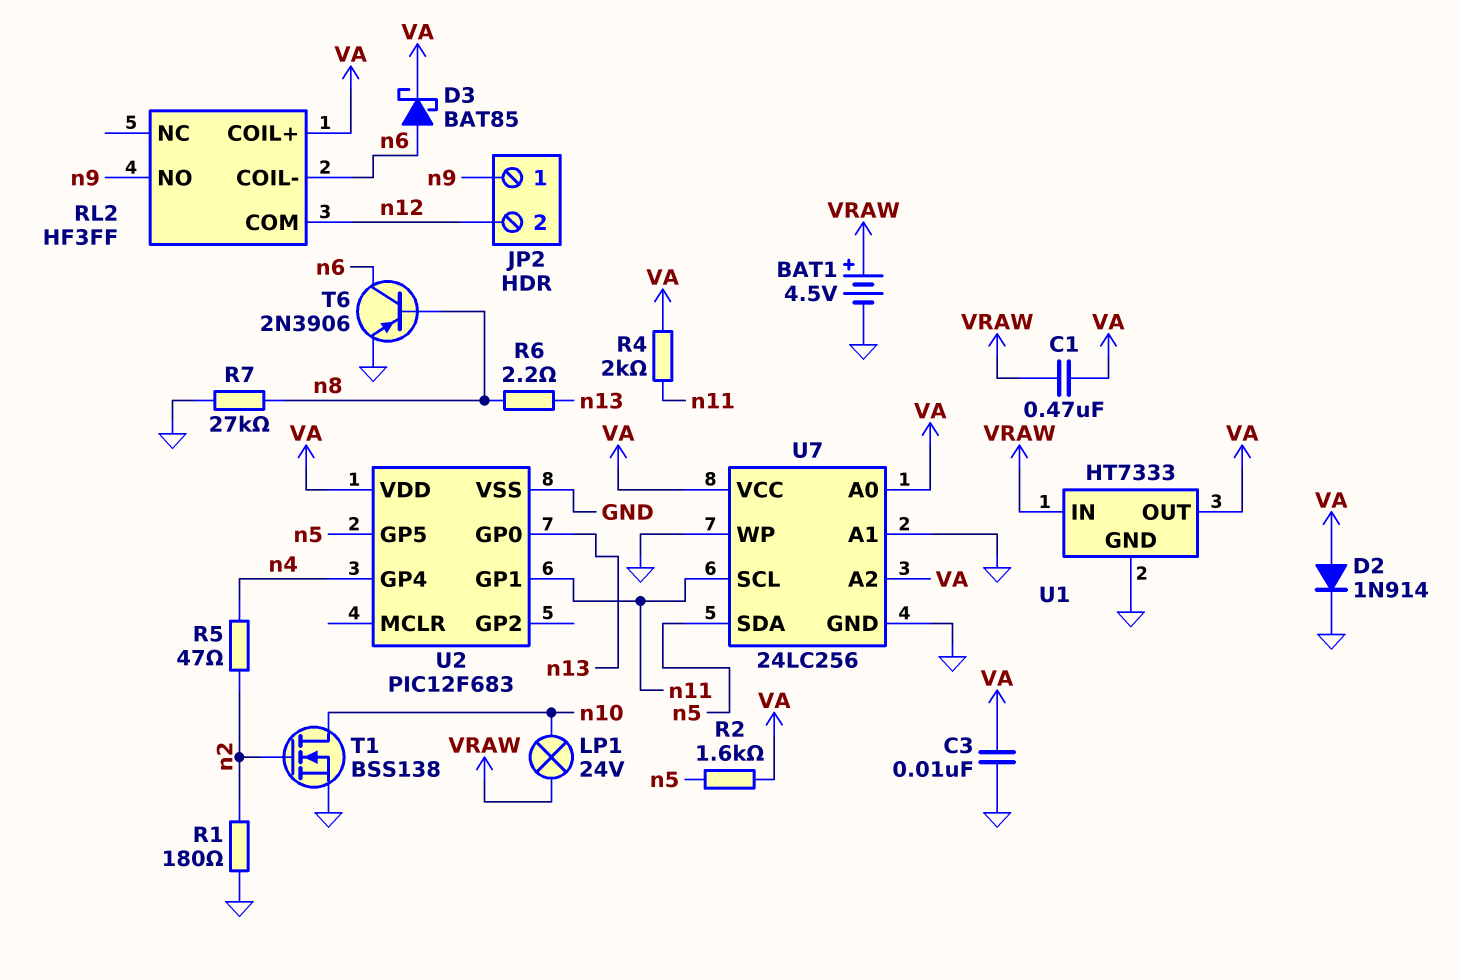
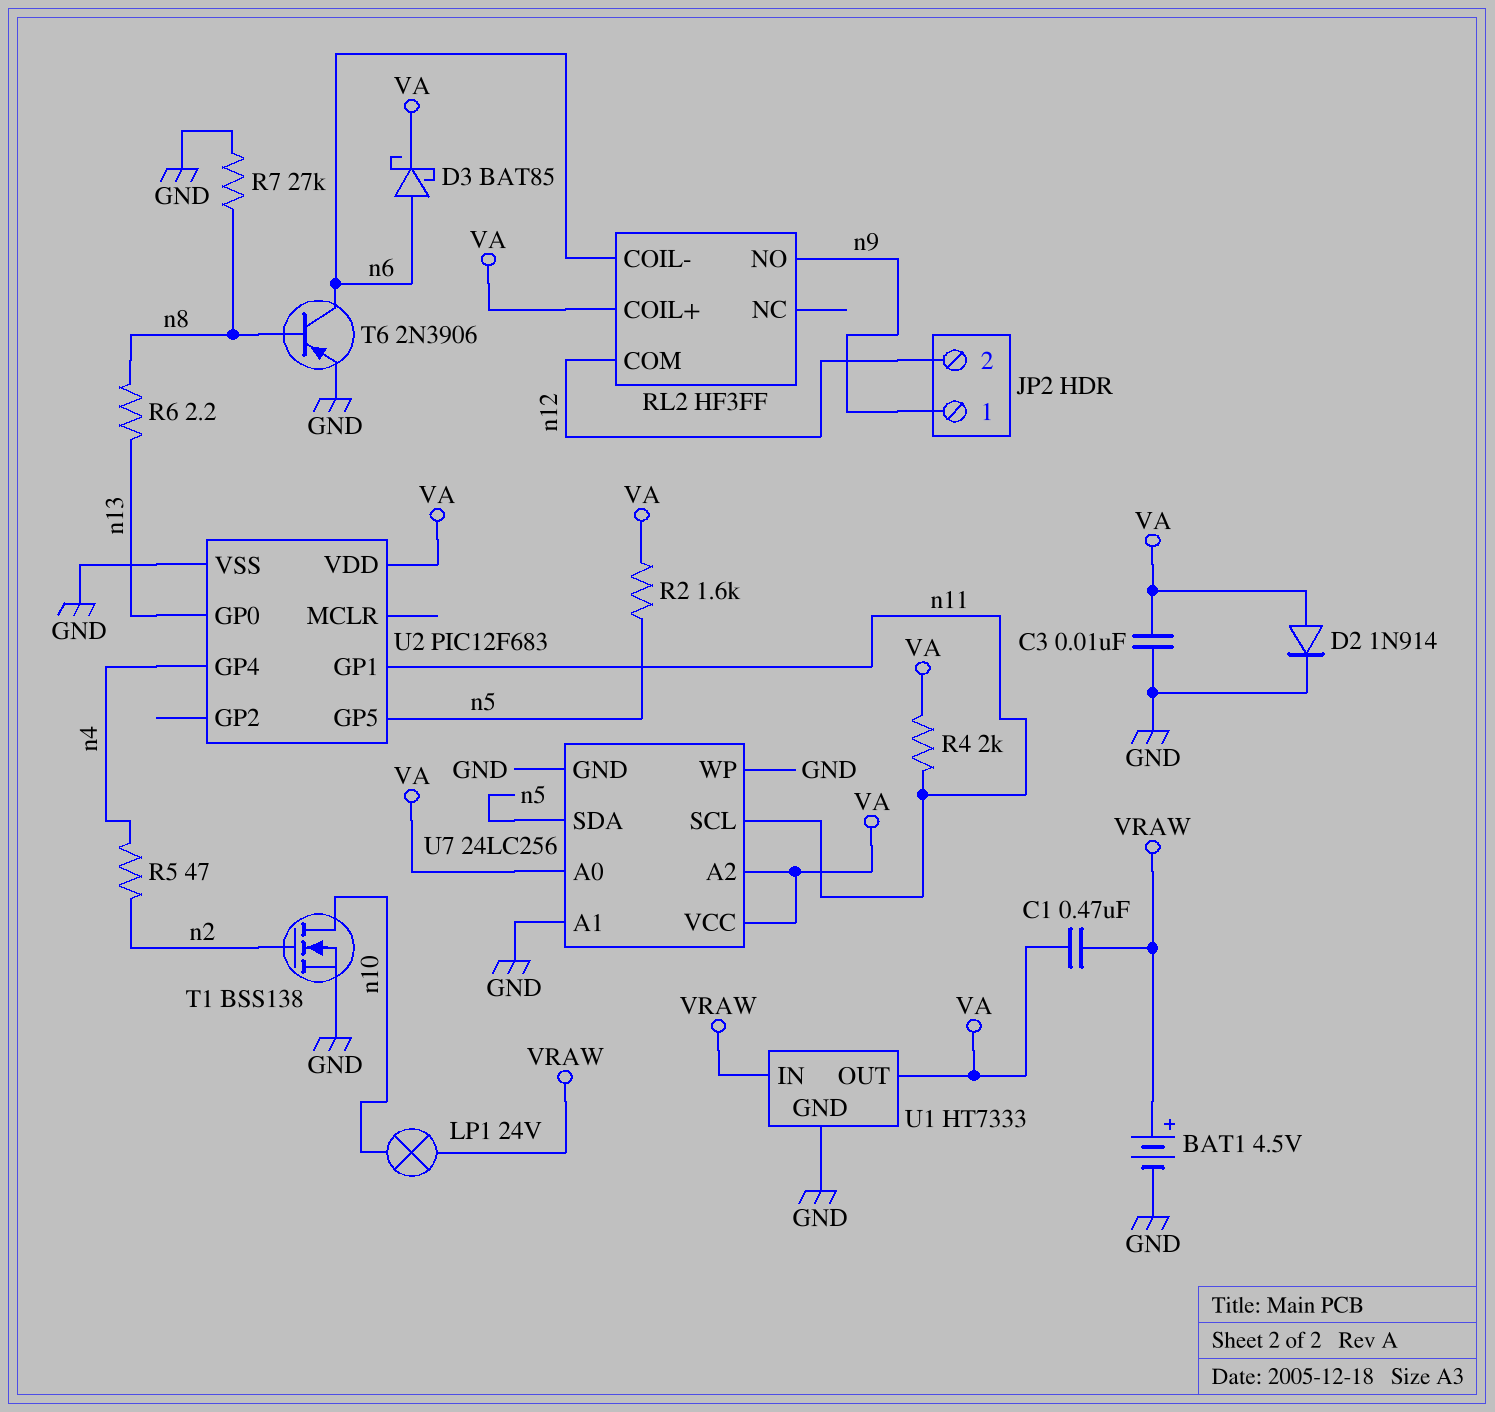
R1: 180 (GND, n2) -> none

